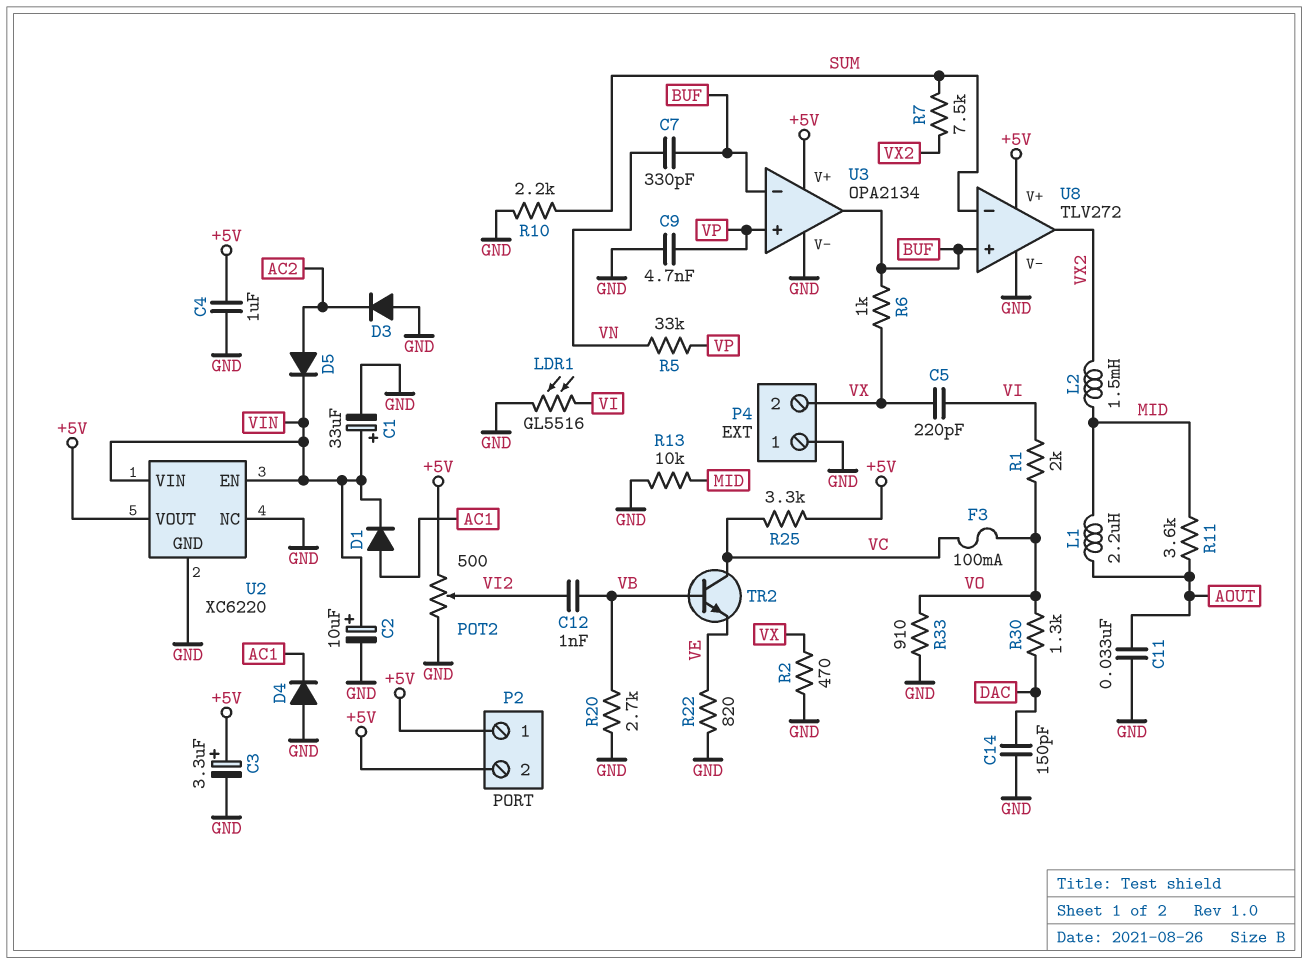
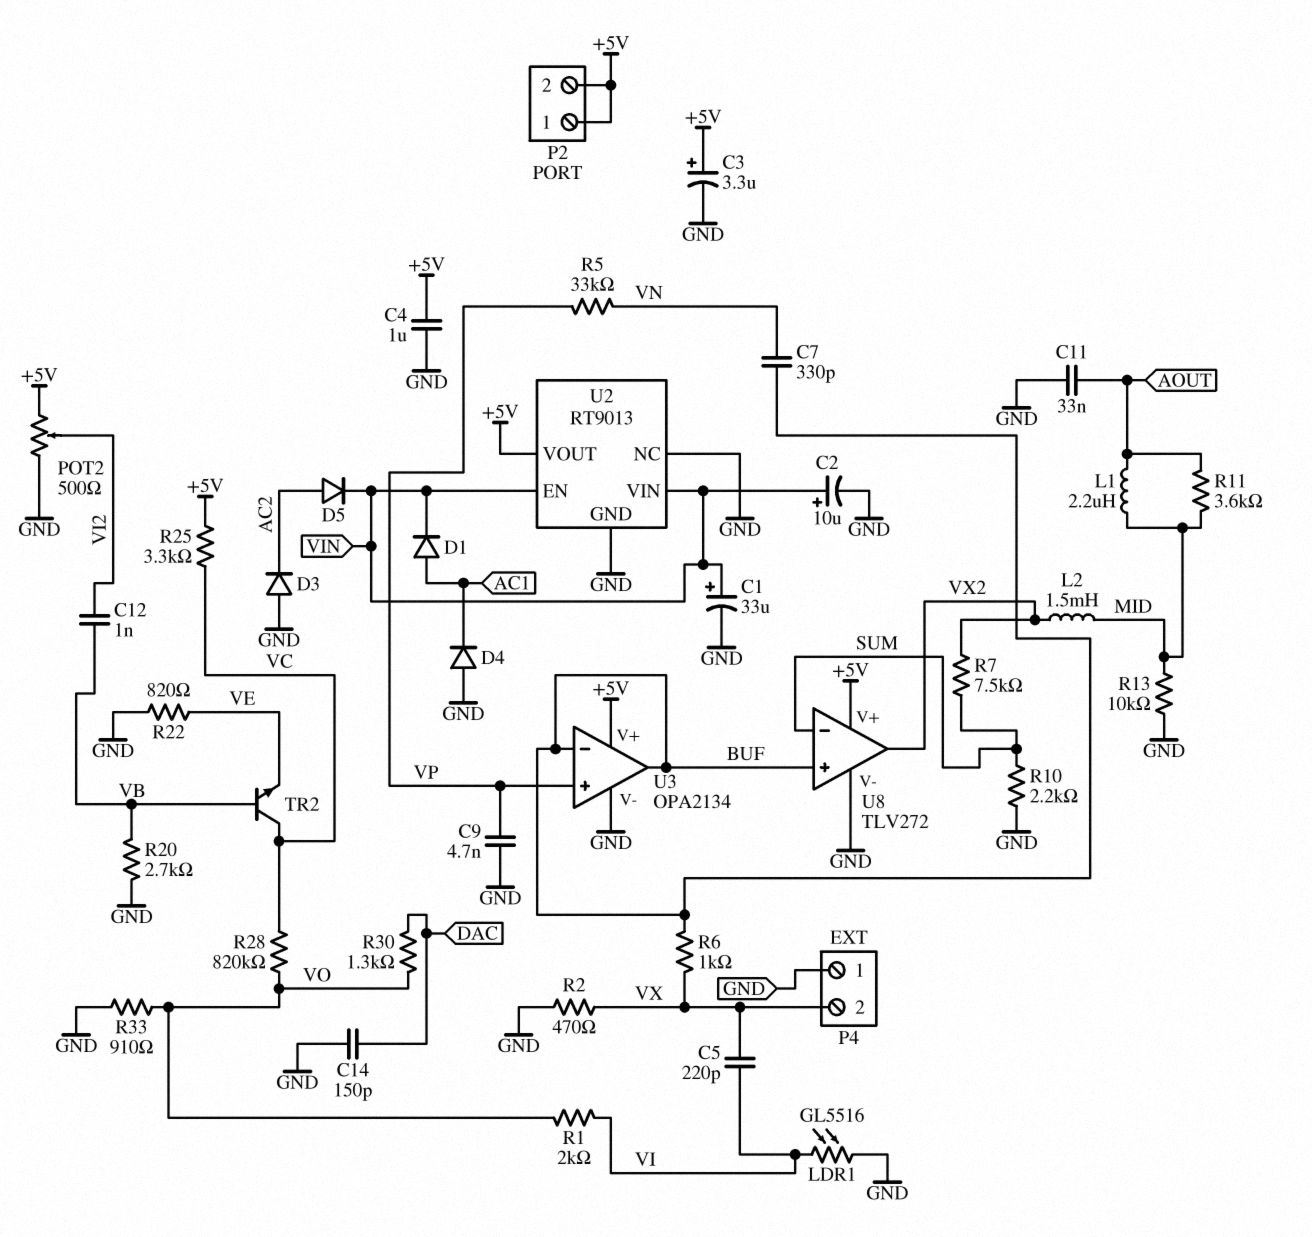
F3: 100mA (VC, VO) -> none
R28: none -> 820k (VC, VO)
U2: XC6220 -> RT9013

